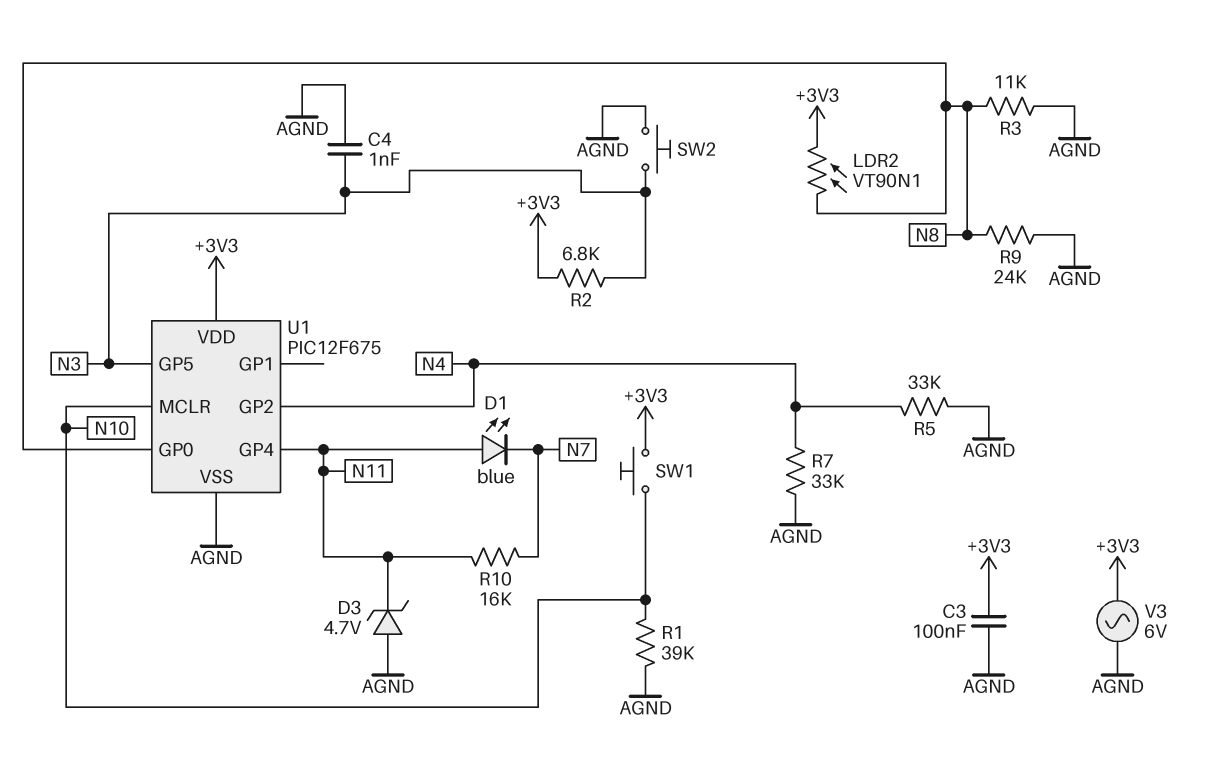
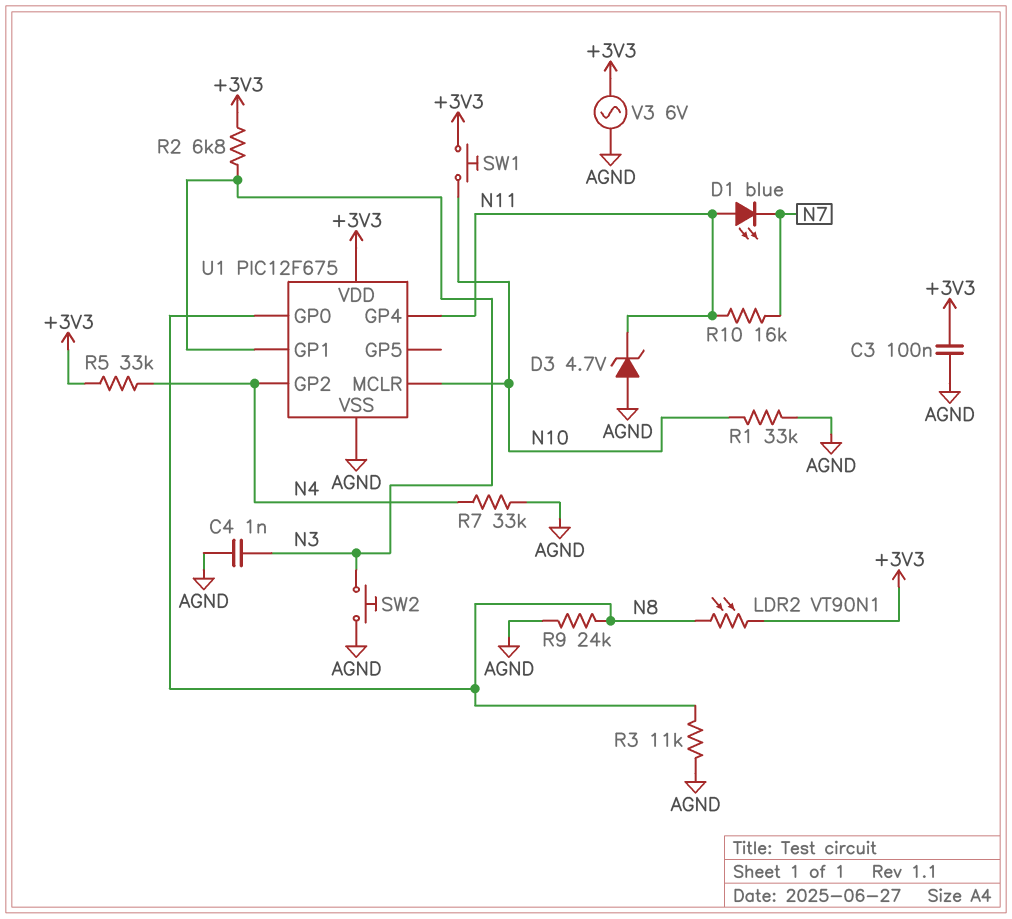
R1: 39k (AGND, N10) -> 33k (AGND, N10)
R5: 33k (AGND, N4) -> 33k (+3V3, N4)
U1 pin GP1: none -> N3
U1 pin GP5: N3 -> none

